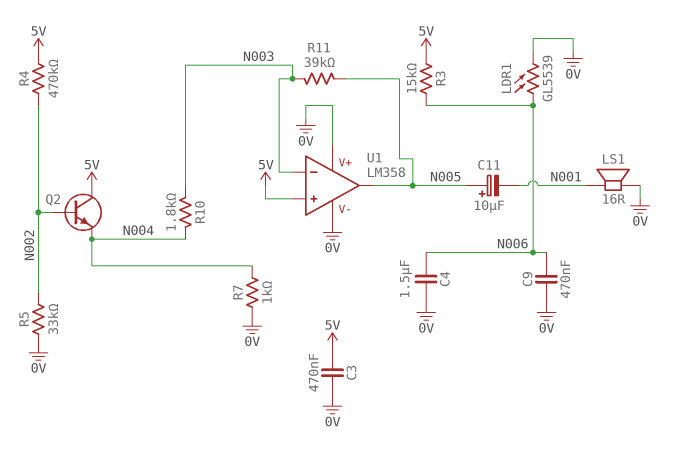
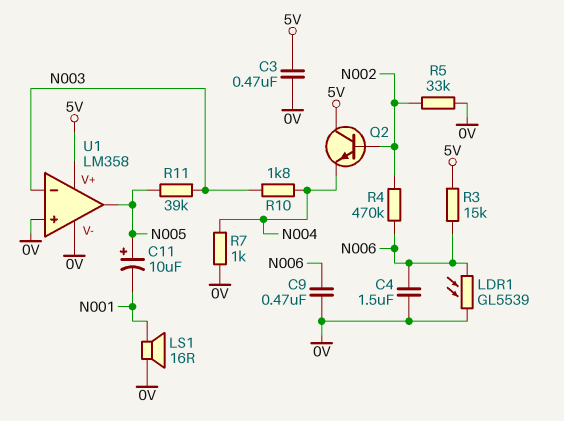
R4: 470k (5V, N002) -> 470k (N002, N006)
U1 pin V+: 0V -> 5V
U1 pin in+: 5V -> 0V

